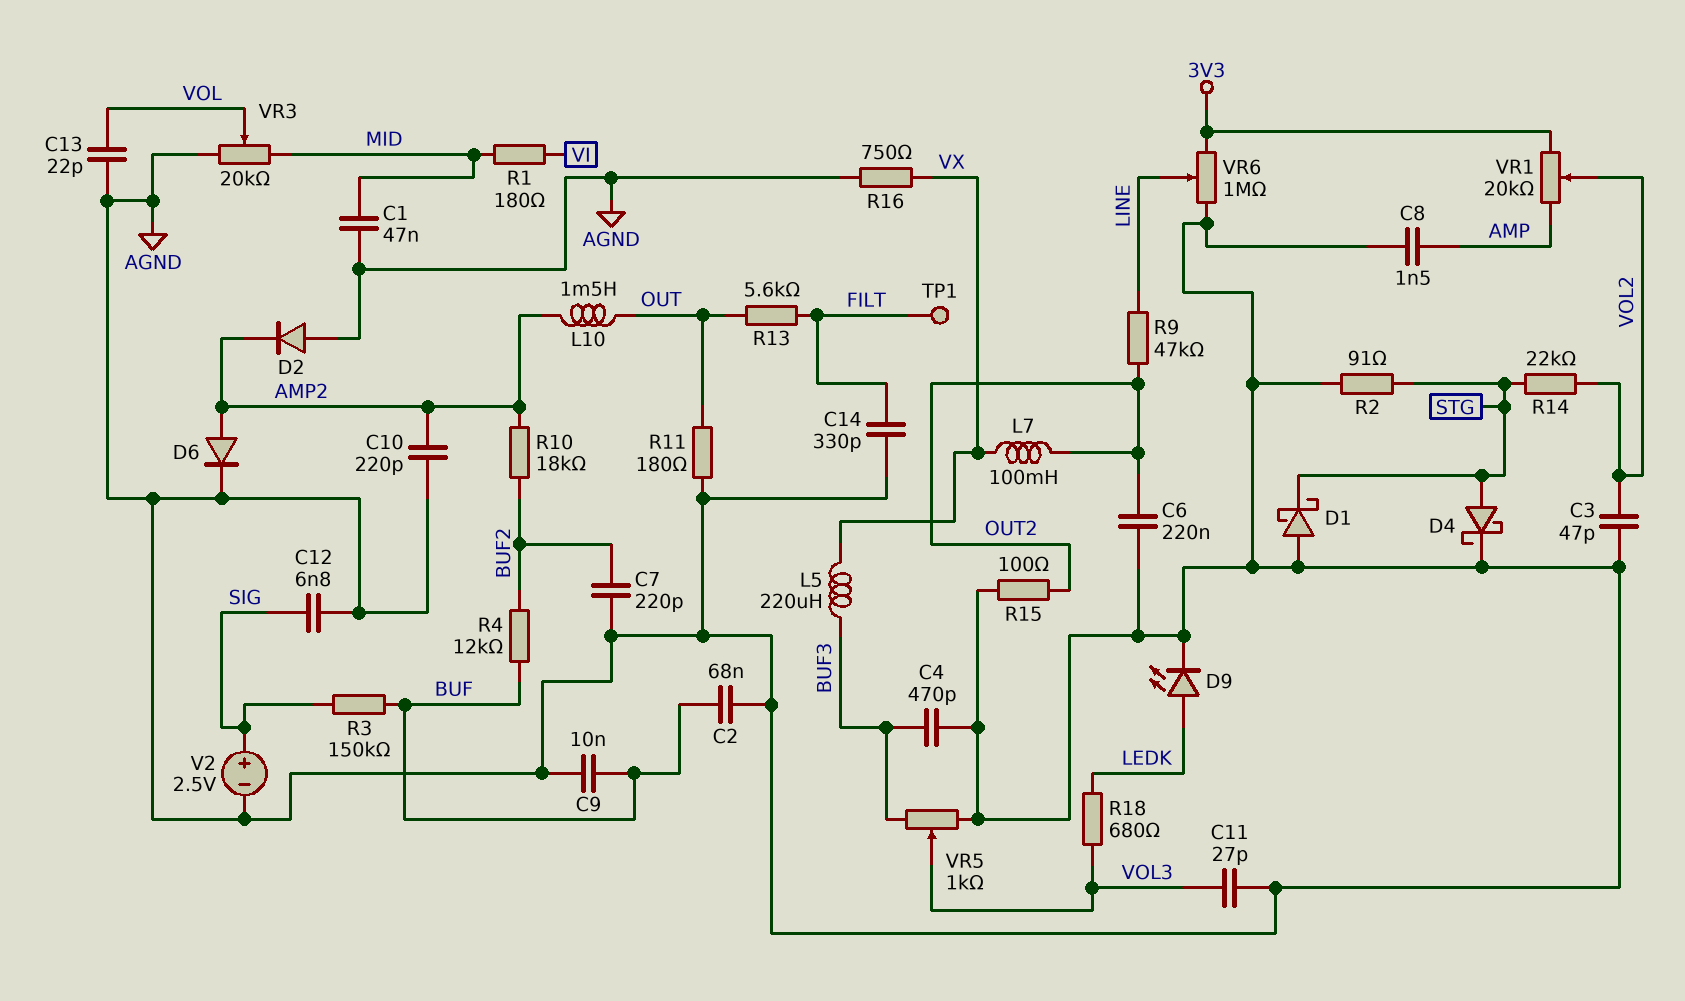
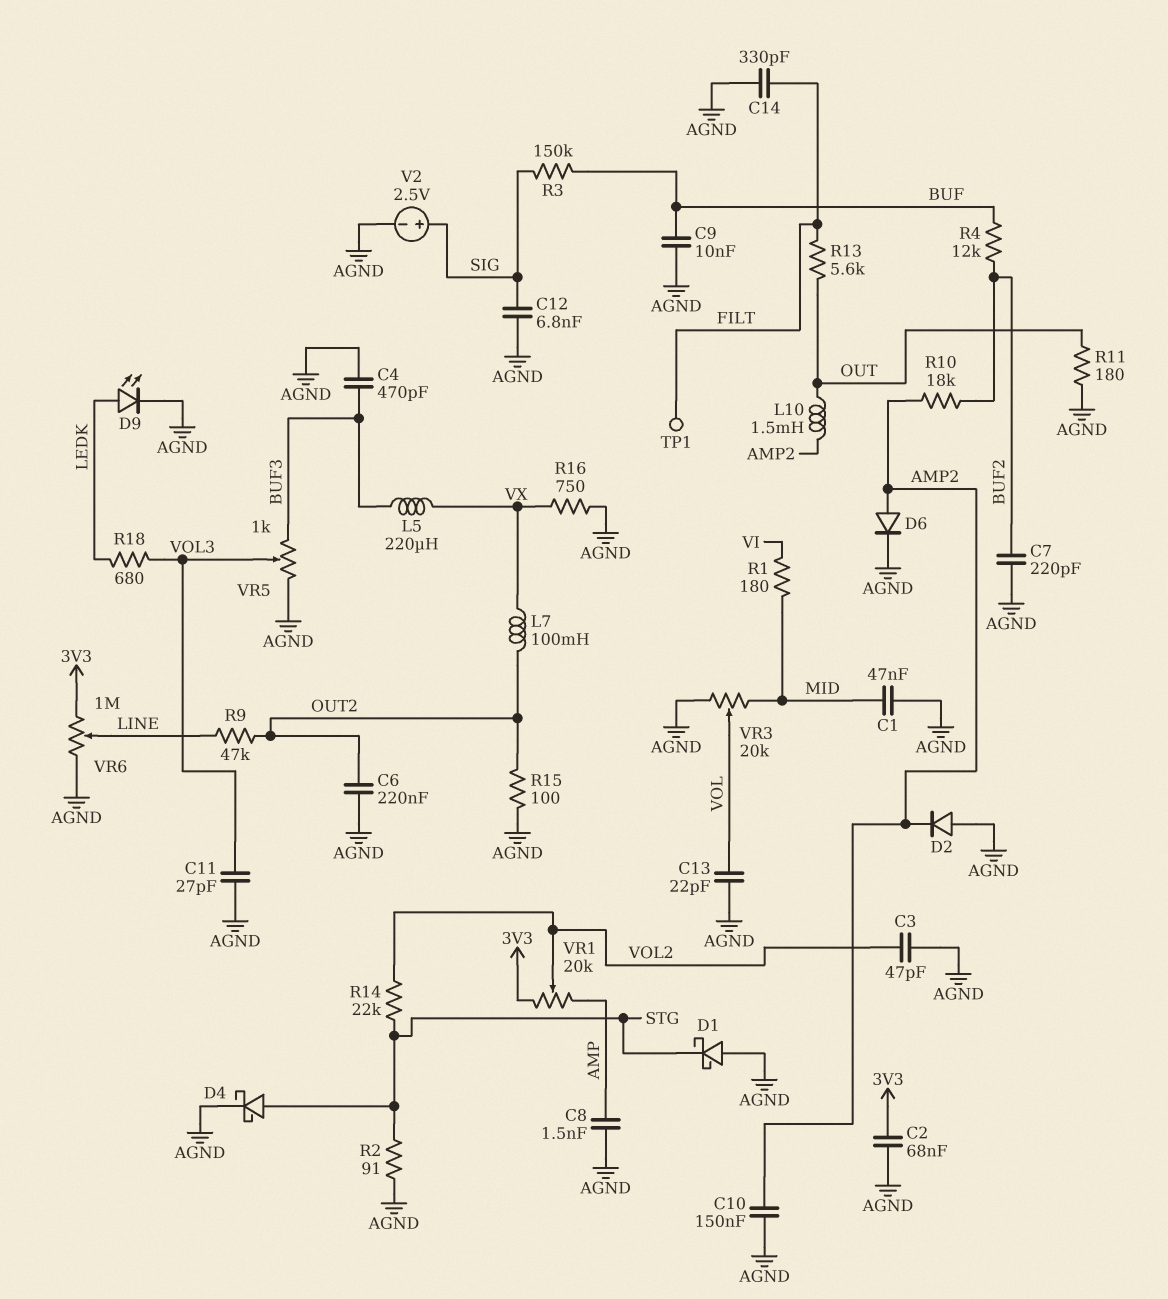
C2: 68nF (AGND, BUF) -> 68nF (3V3, AGND)
C10: 220pF (AGND, AMP2) -> 150nF (AGND, AMP2)

